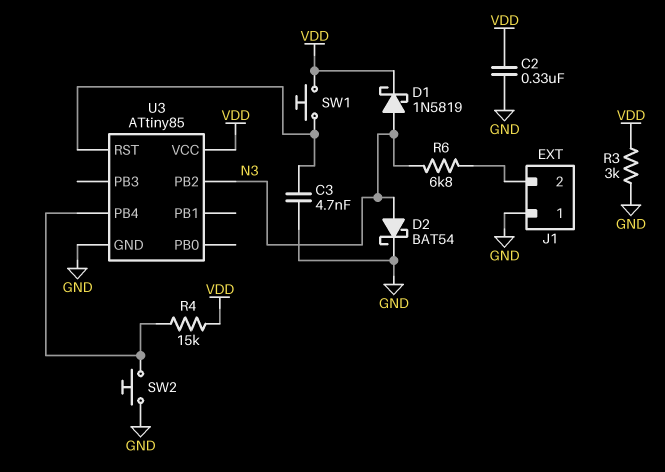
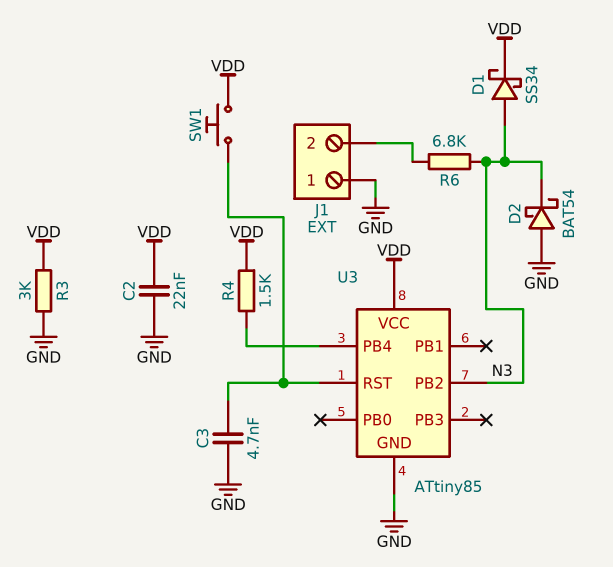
C2: 330nF (GND, VDD) -> 22nF (GND, VDD)
D1: schottky 1N5819 (A N3, K VDD) -> schottky SS34 (A N3, K VDD)
D2: schottky BAT54 (A N3, K GND) -> schottky BAT54 (A GND, K N3)
R4: 15k (U3/PB4, VDD) -> 1.5k (U3/PB4, VDD)
SW2: button (GND, U3/PB4) -> none

